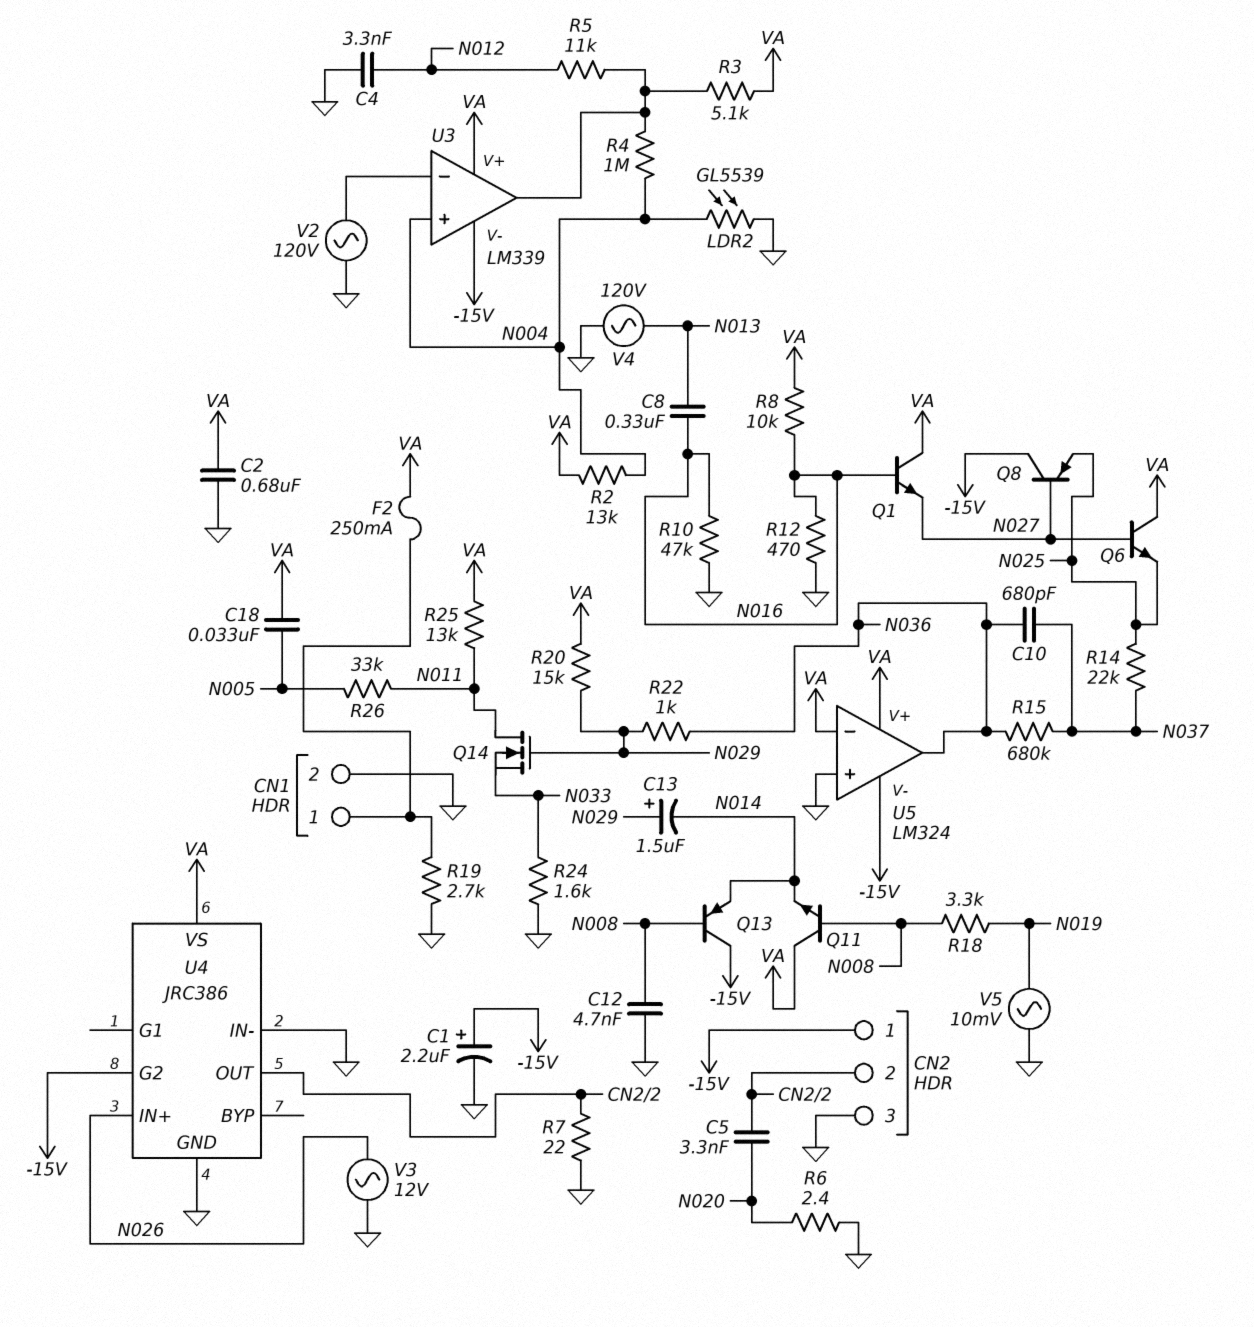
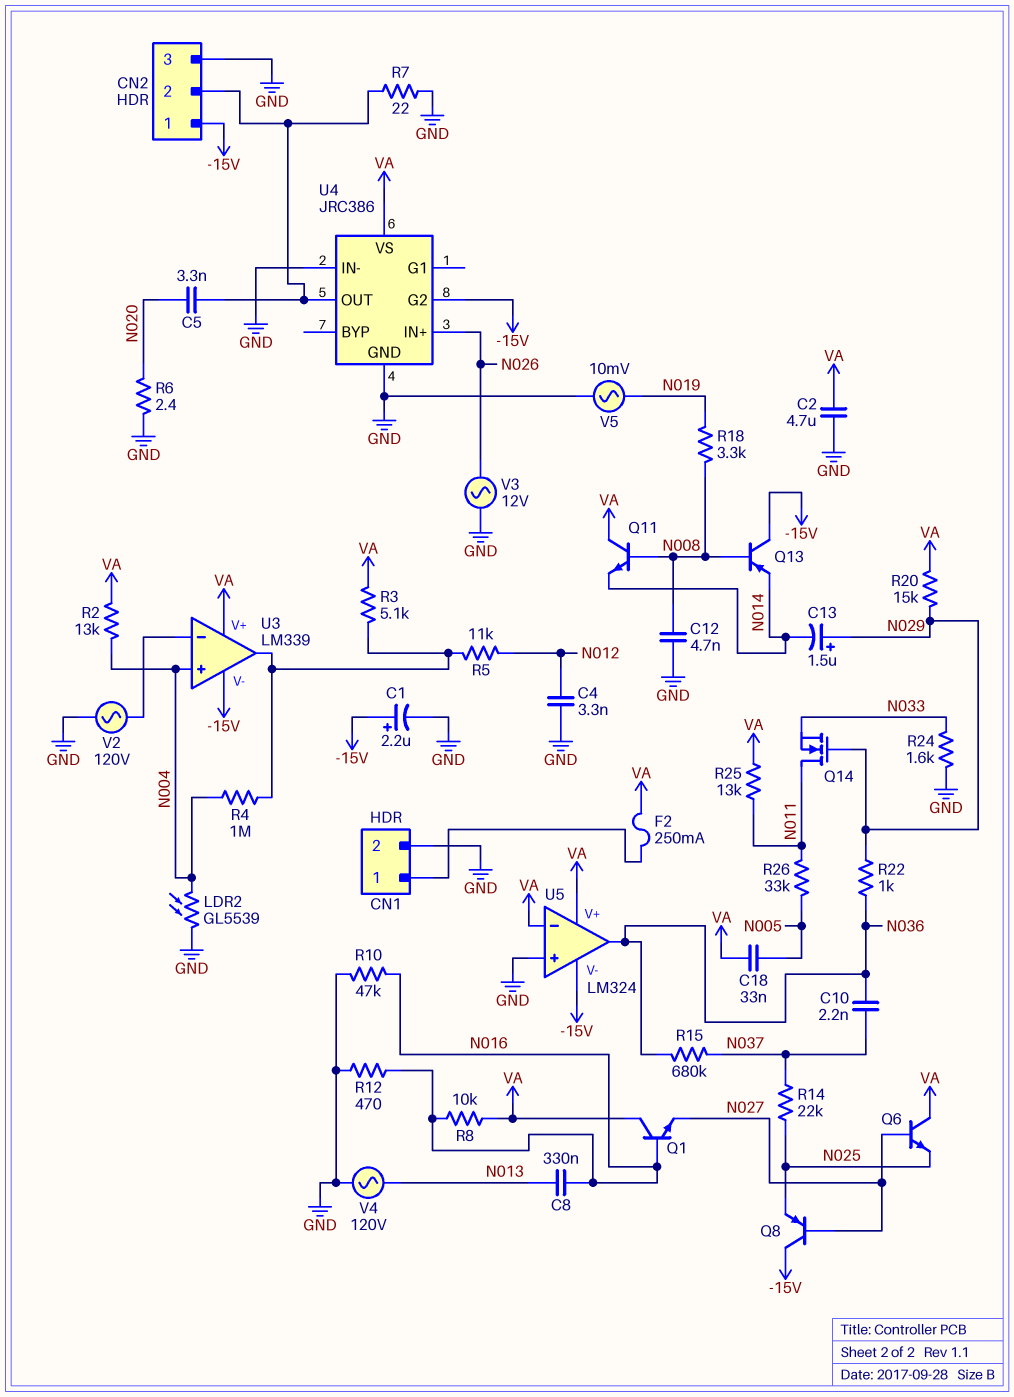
C2: 680nF (GND, VA) -> 4.7uF (GND, VA)
C10: 680pF (N036, N037) -> 2.2nF (N036, N037)
R19: 2.7k (CN1/1, GND) -> none

